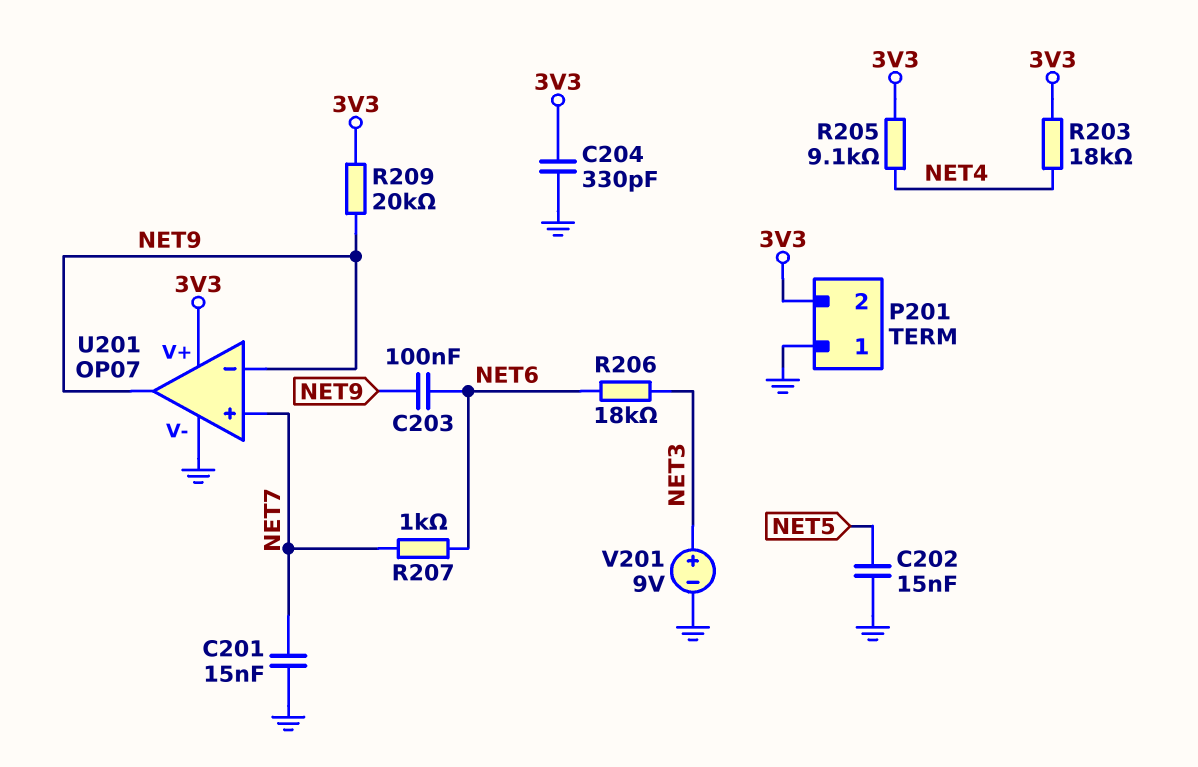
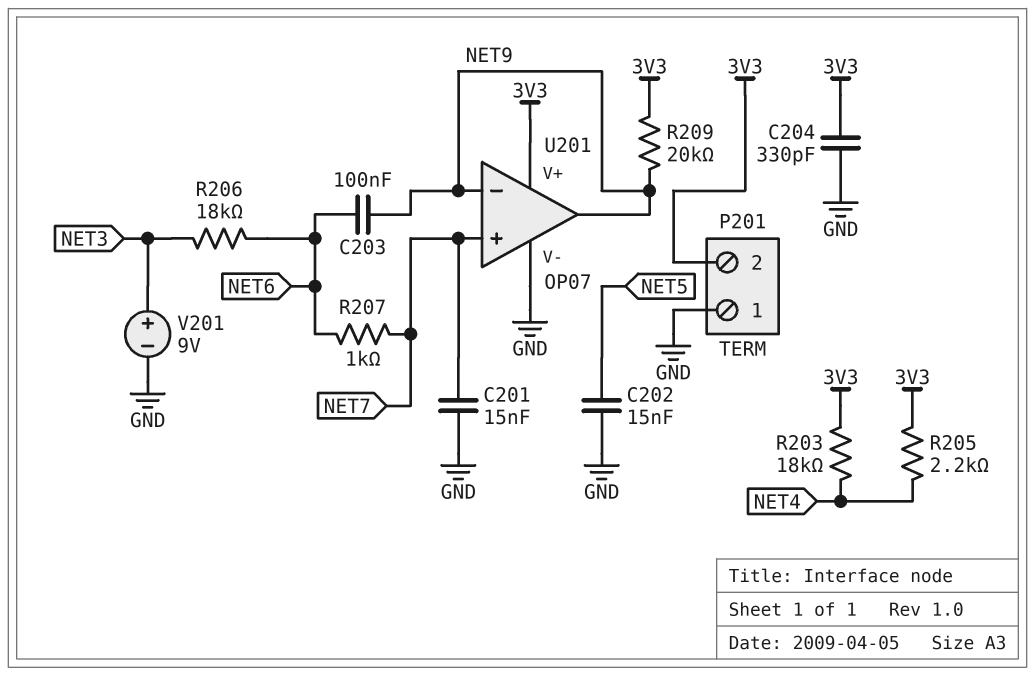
R205: 9.1k (3V3, NET4) -> 2.2k (3V3, NET4)

